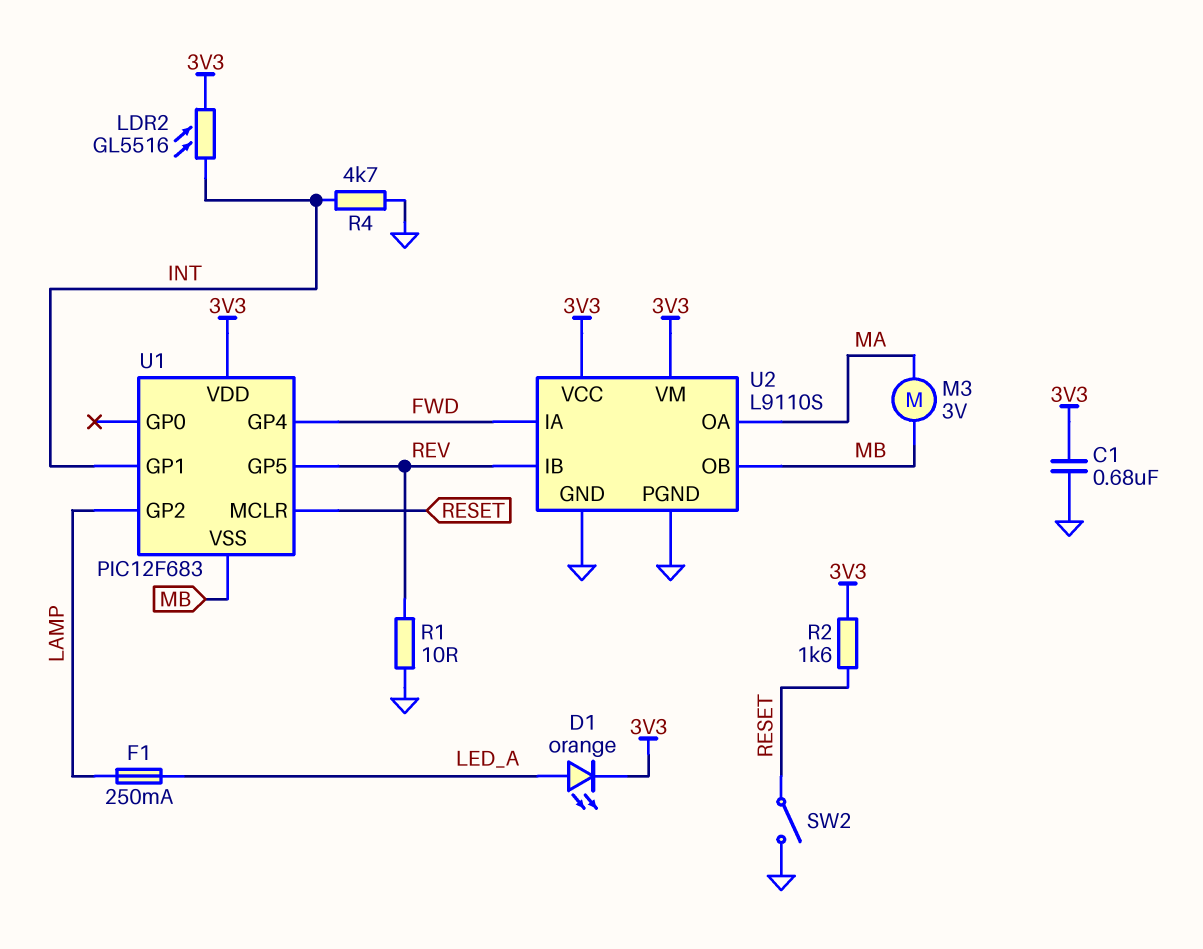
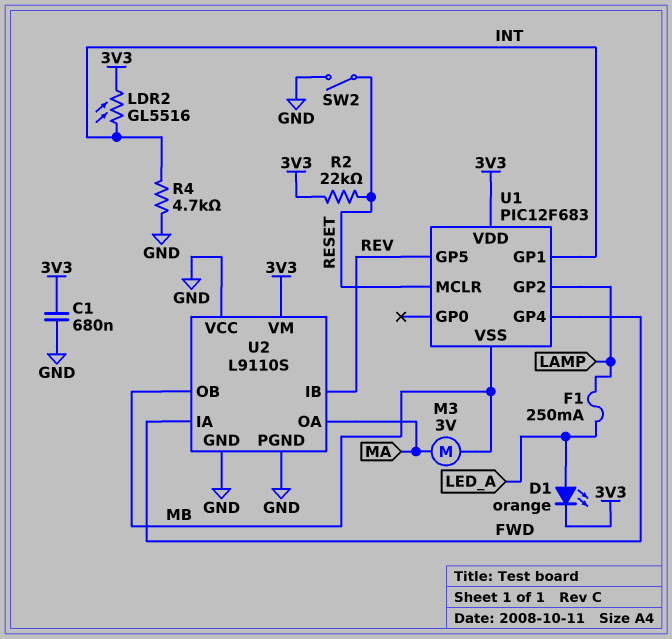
R1: 10 (GND, REV) -> none
R2: 1.6k (3V3, RESET) -> 22k (3V3, RESET)
U2 pin VCC: 3V3 -> GND

